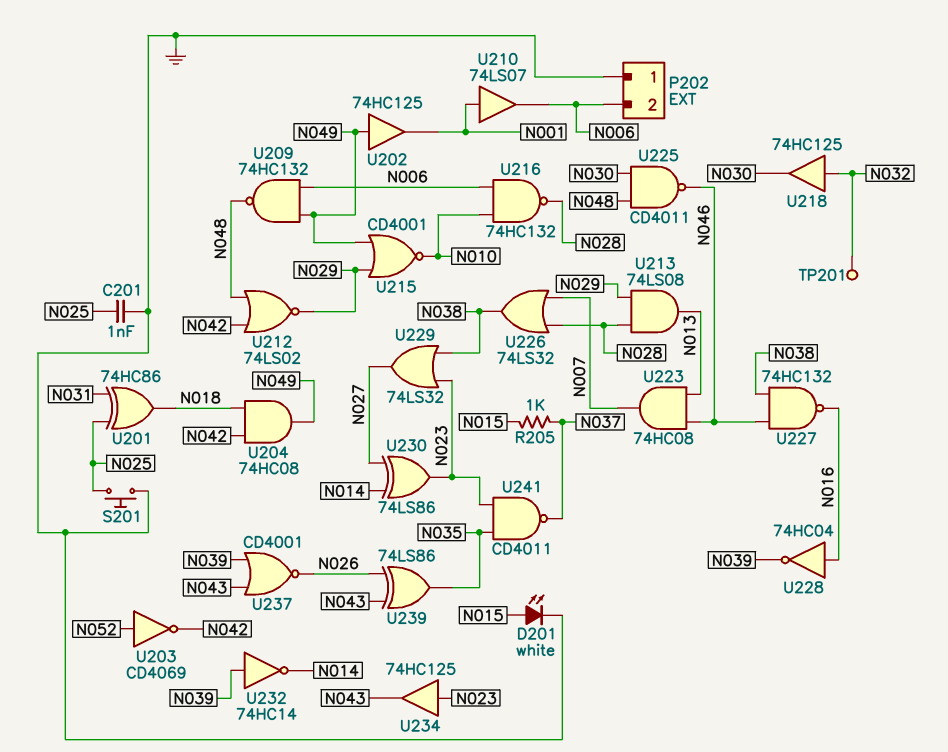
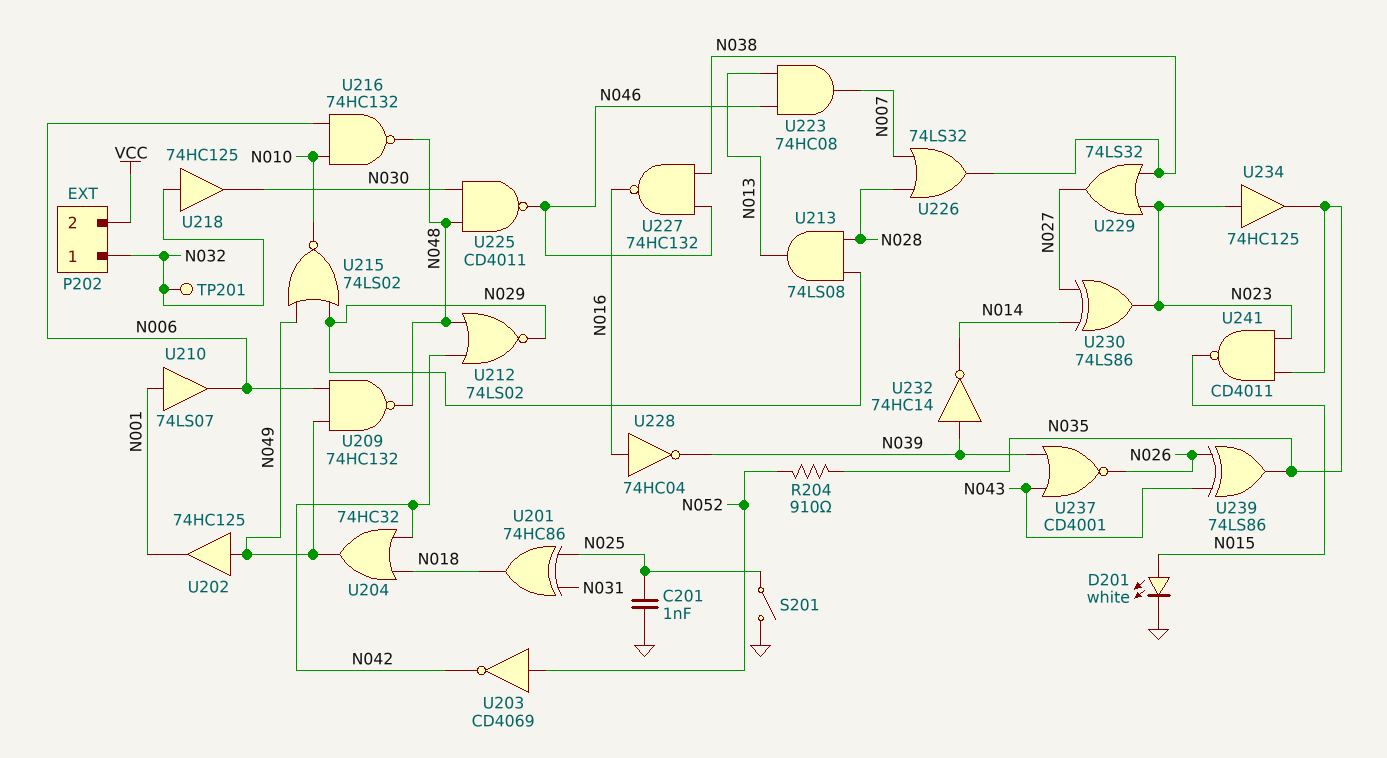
P202 pin 1: GND -> N032
P202 pin 2: N006 -> VCC
R204: none -> 910 (N035, N052)
R205: 1k (N015, N037) -> none
S201: button (GND, N025) -> switch (GND, N025)
U204: AND 74HC08 (in N018, in N042, out N049) -> OR 74HC32 (in N018, in N042, out N049)
U215: NOR CD4001 (in N029, in N049, out N010) -> NOR 74LS02 (in N029, in N049, out N010)
U216: NAND 74HC132 (in N006, in N010, out N028) -> NAND 74HC132 (in N006, in N010, out N048)
U234: buffer 74HC125 (in N023, out N043) -> buffer 74HC125 (in N023, out N035)
U241: NAND CD4011 (in N023, in N035, out N037) -> NAND CD4011 (in N023, in N035, out N015)

